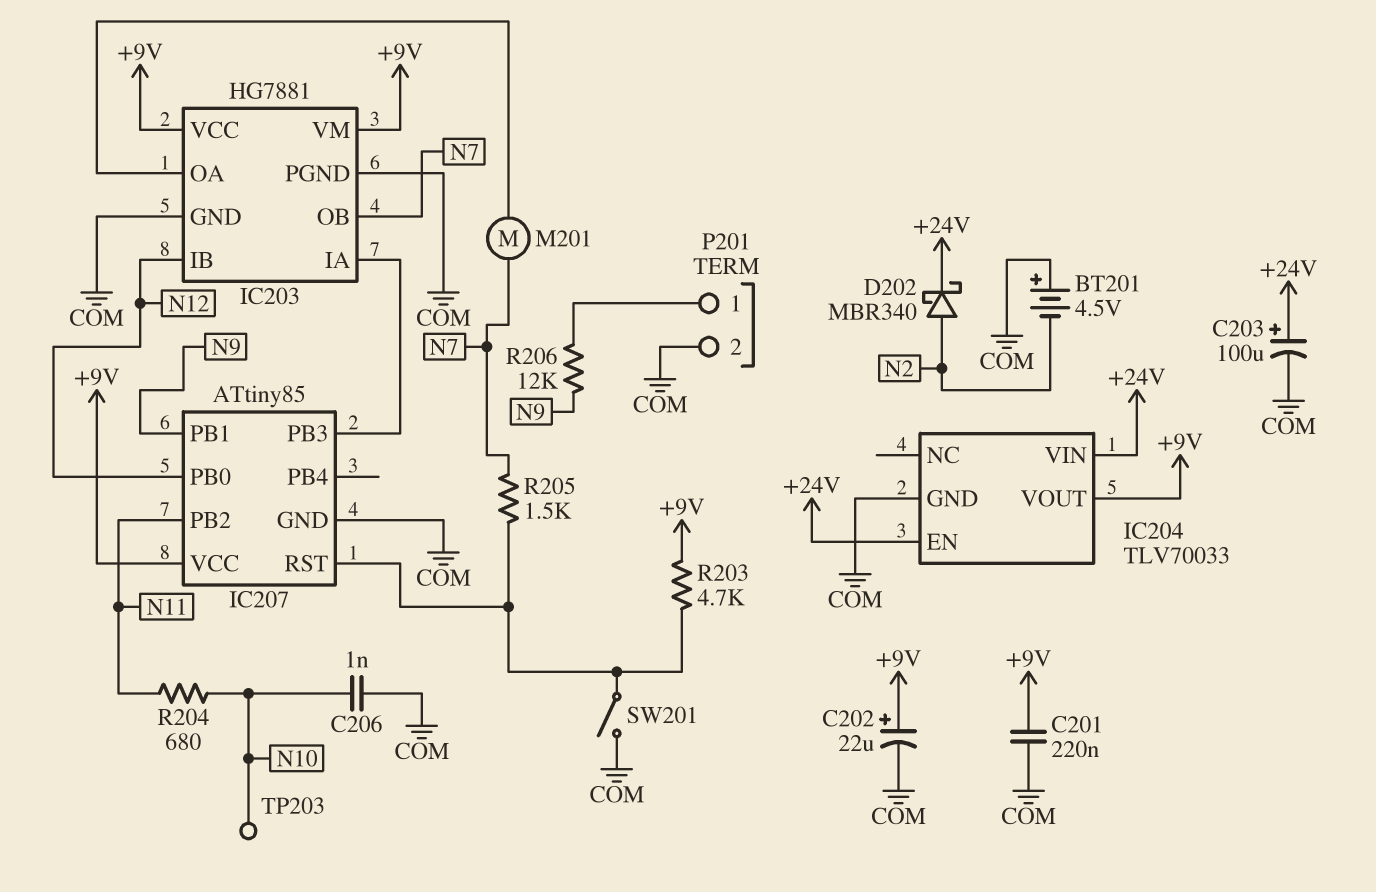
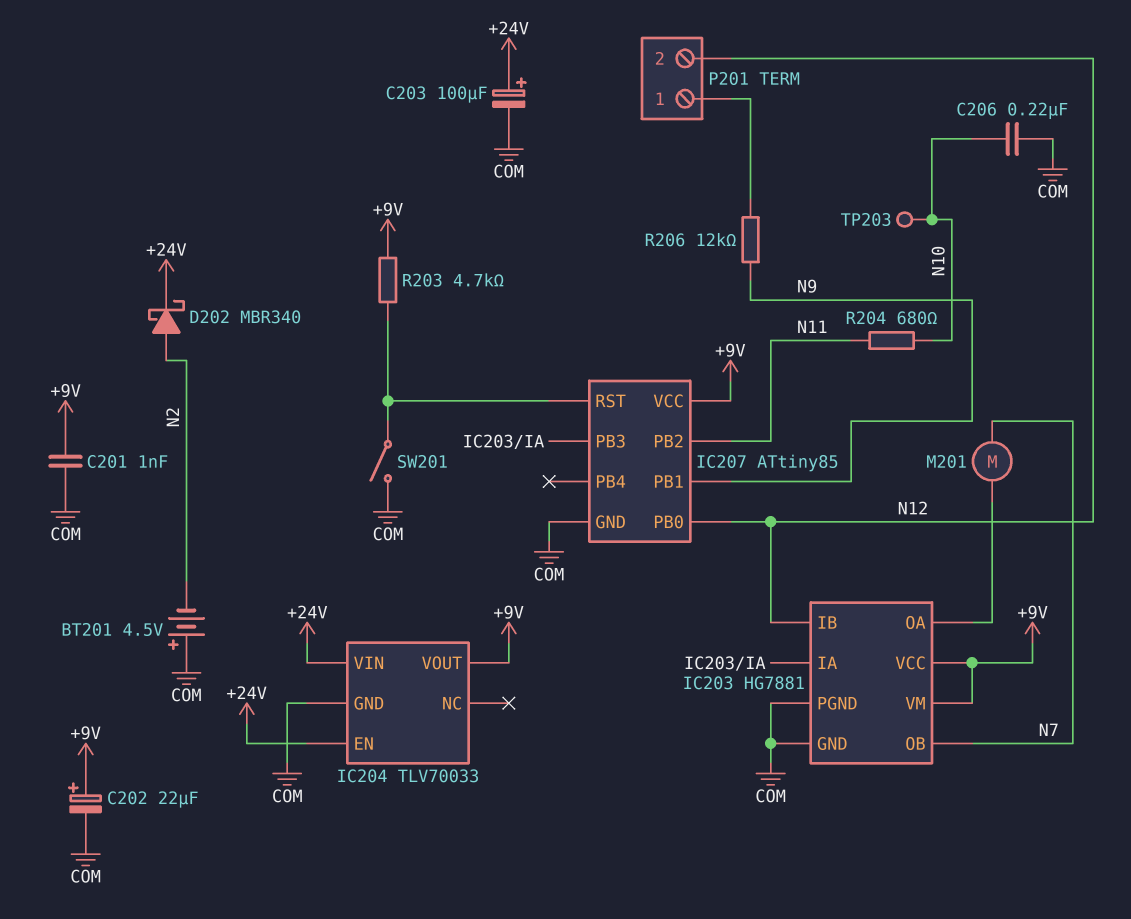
C201: 220nF (+9V, COM) -> 1nF (+9V, COM)
C206: 1nF (COM, N10) -> 220nF (COM, N10)
P201 pin 2: COM -> N12
R205: 1.5k (IC207/RST, N7) -> none

